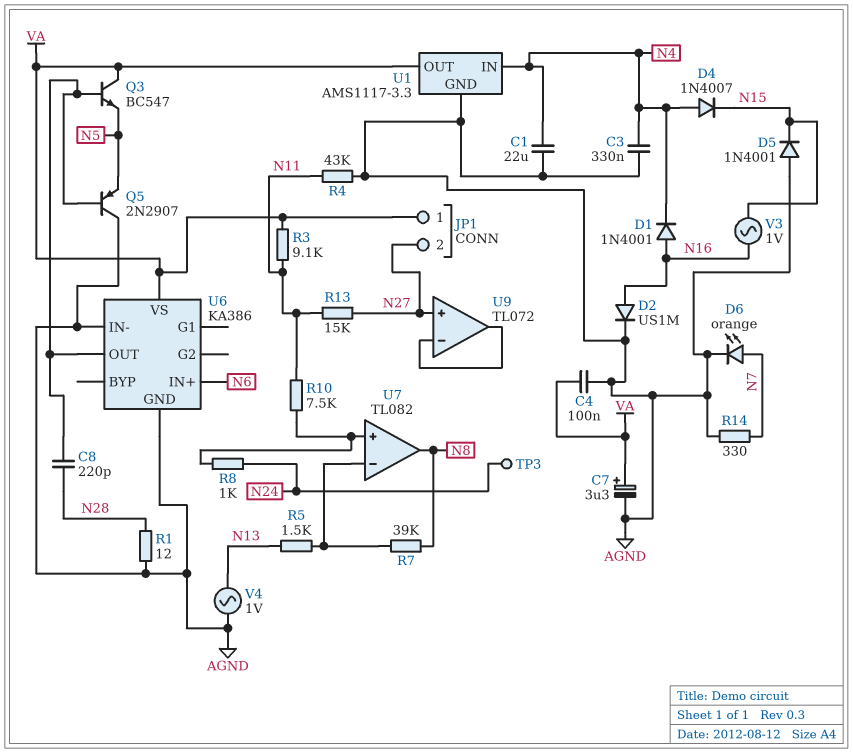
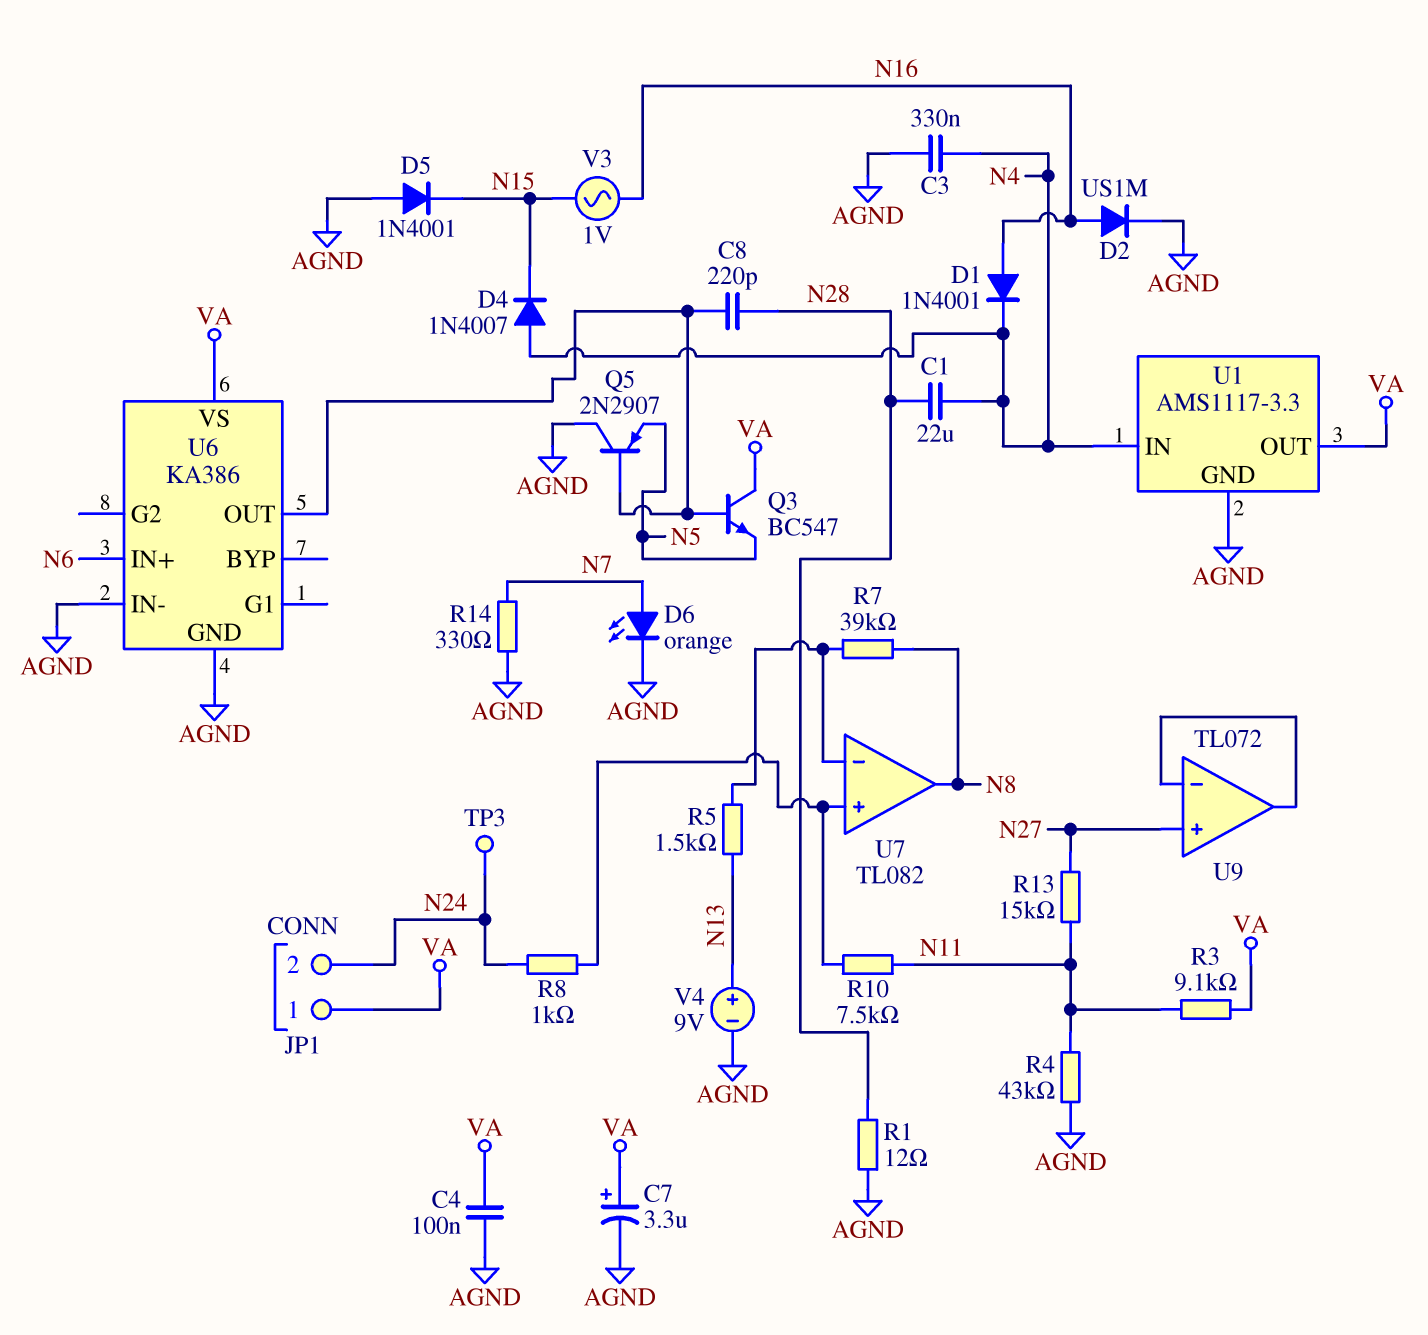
C1: 22uF (AGND, N4) -> 22uF (N4, N28)
JP1 pin 2: N27 -> N24
V4: AC 1V (AGND, N13) -> 9V (plus N13, minus AGND)

